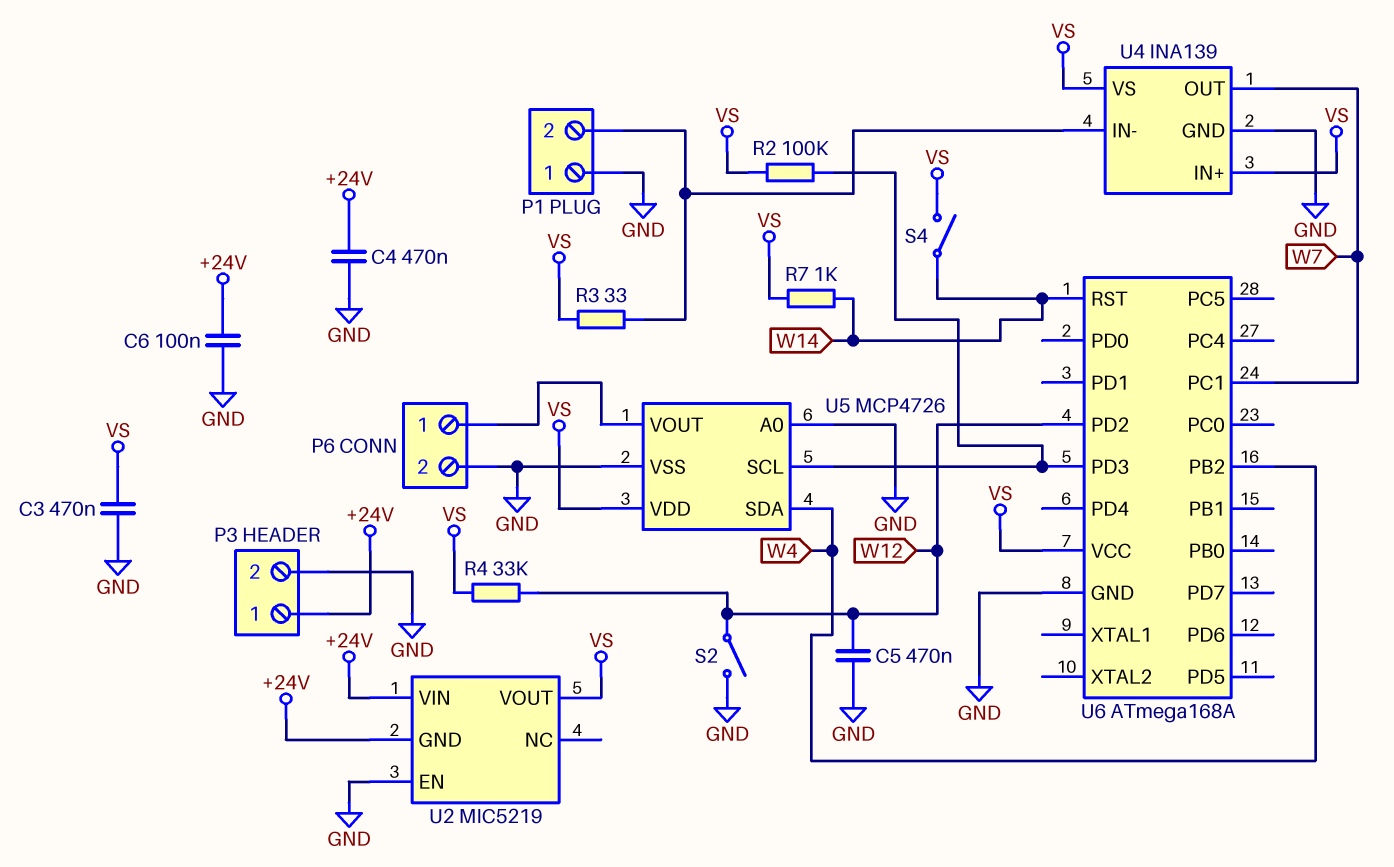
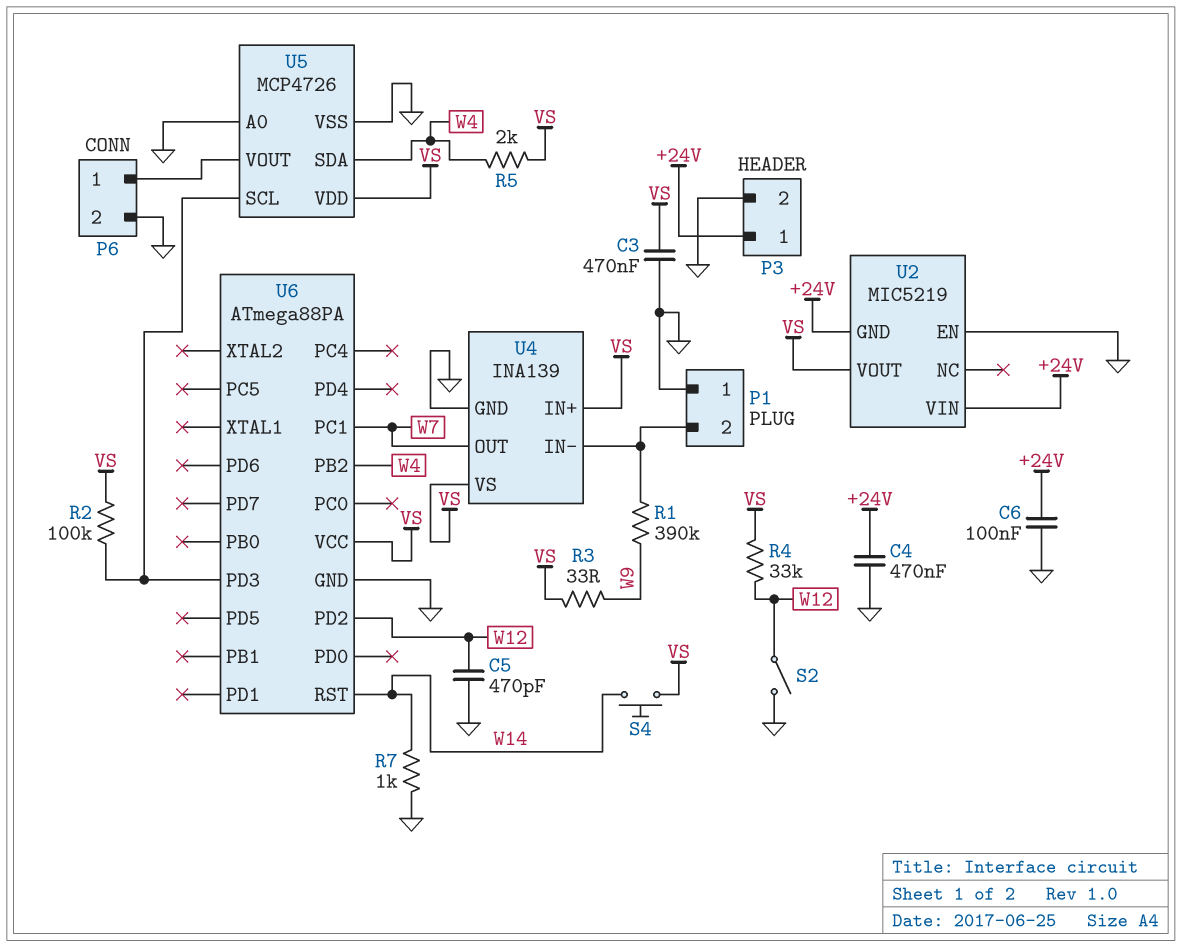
C5: 470nF (GND, W12) -> 470pF (GND, W12)
R1: none -> 390k (P1/2, W9)
R3: 33 (P1/2, VS) -> 33 (VS, W9)
R5: none -> 2k (VS, W4)
R7: 1k (VS, W14) -> 1k (GND, W14)
S4: switch (VS, W14) -> button (VS, W14)
U6: ATmega168A -> ATmega88PA

